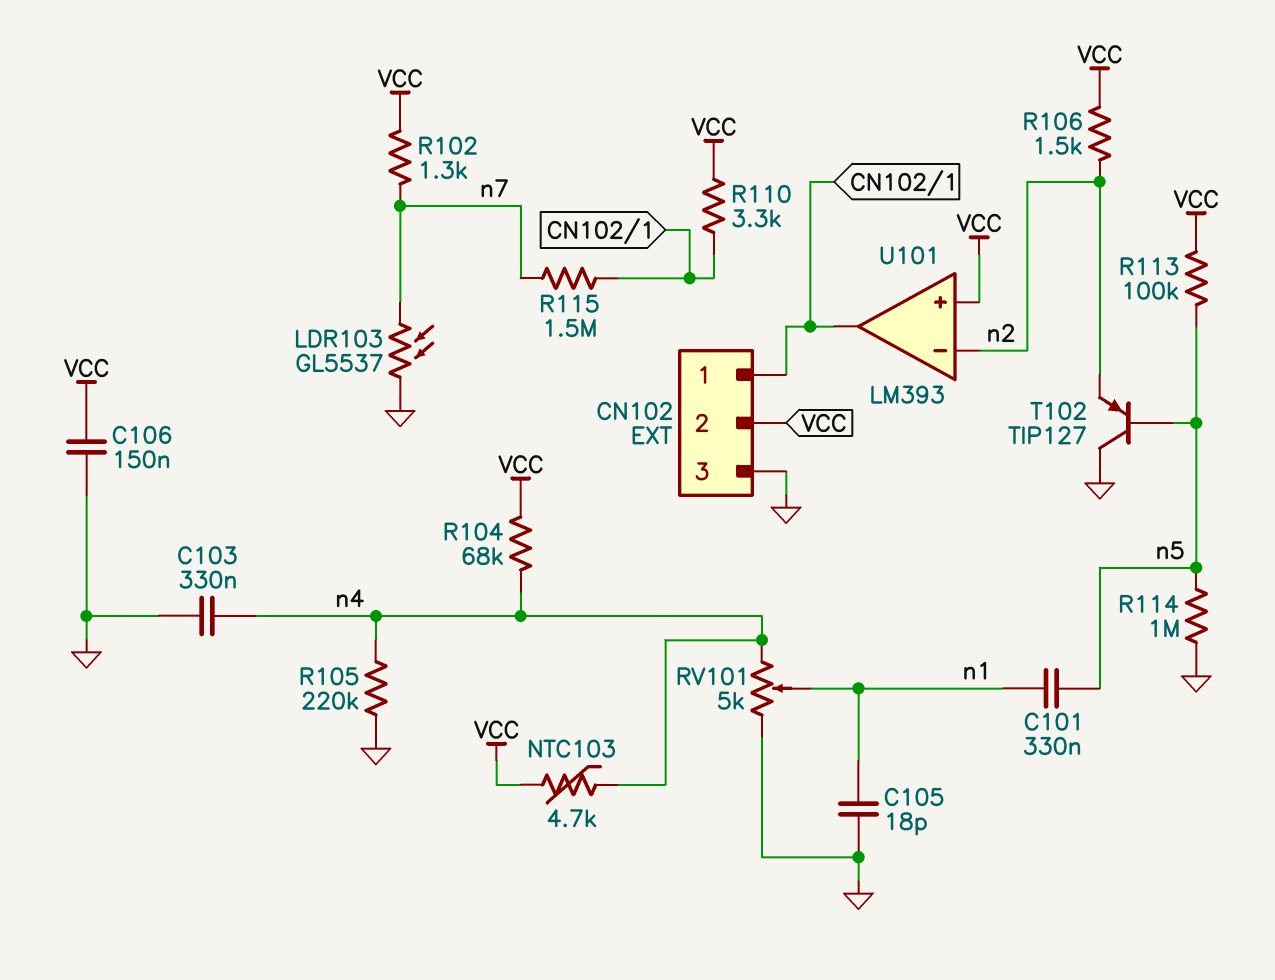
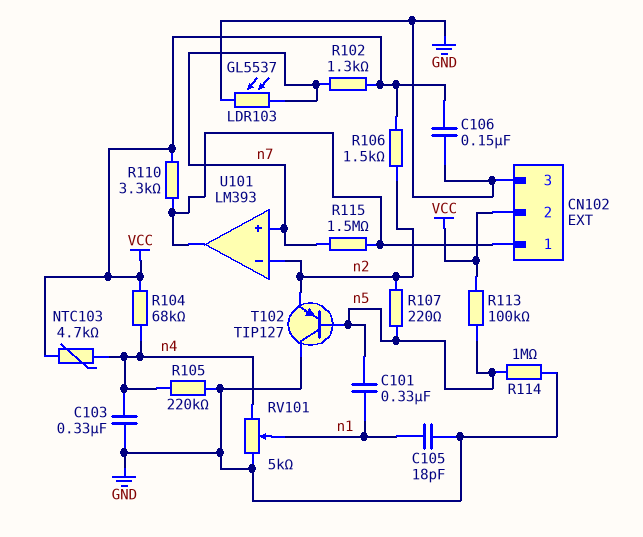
R107: none -> 220 (n2, n5)
U101 pin in+: VCC -> n7

